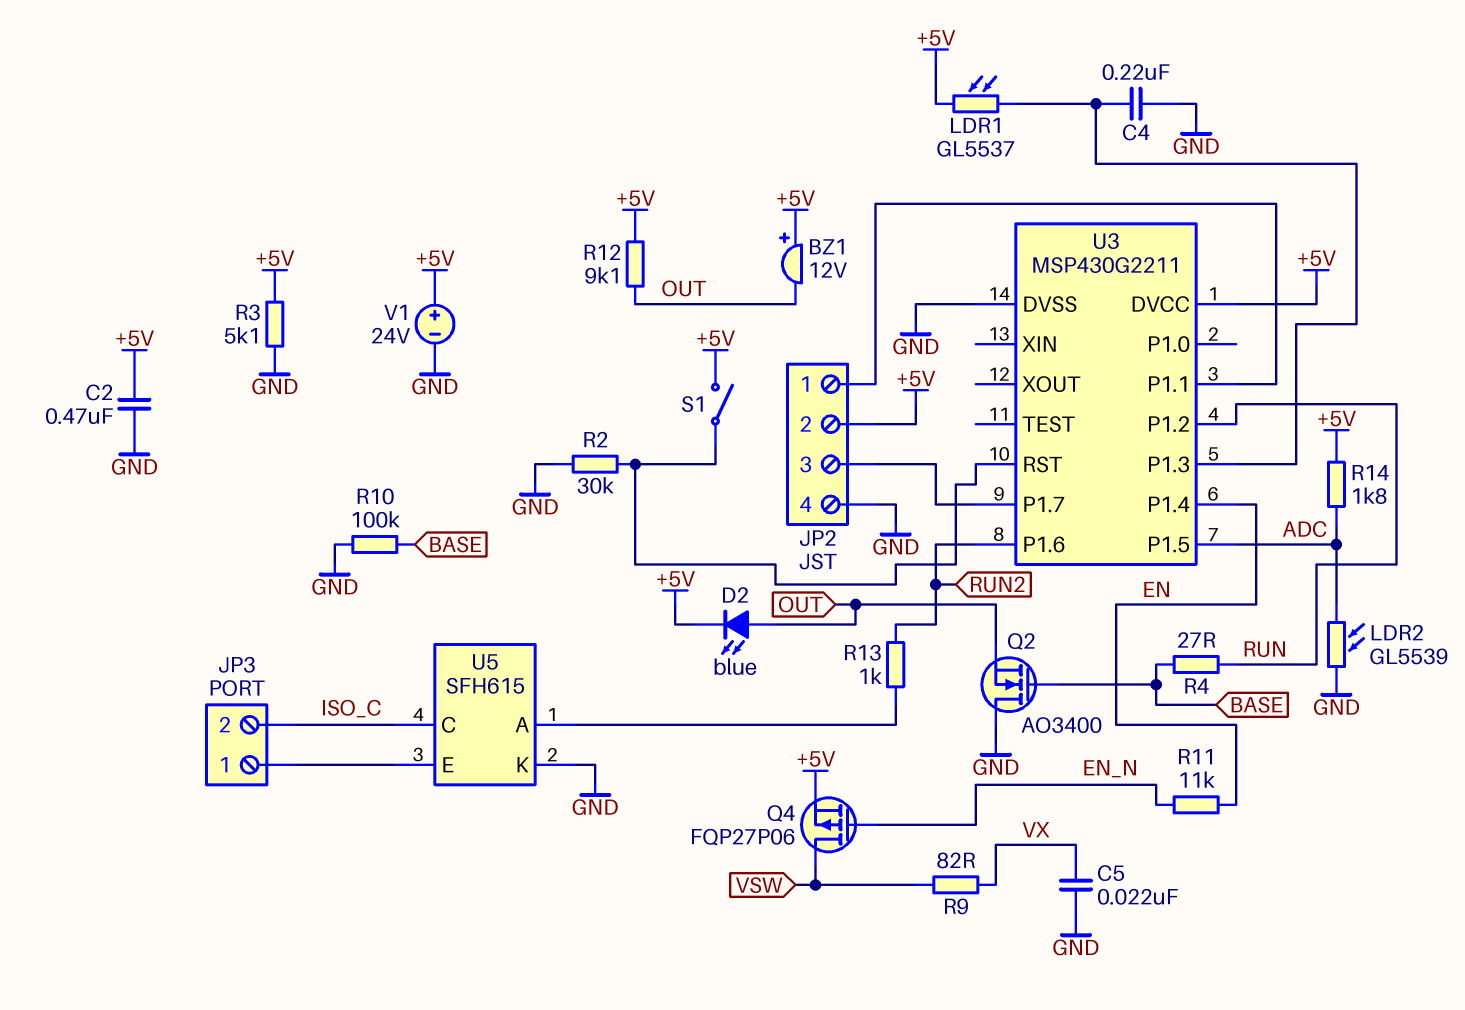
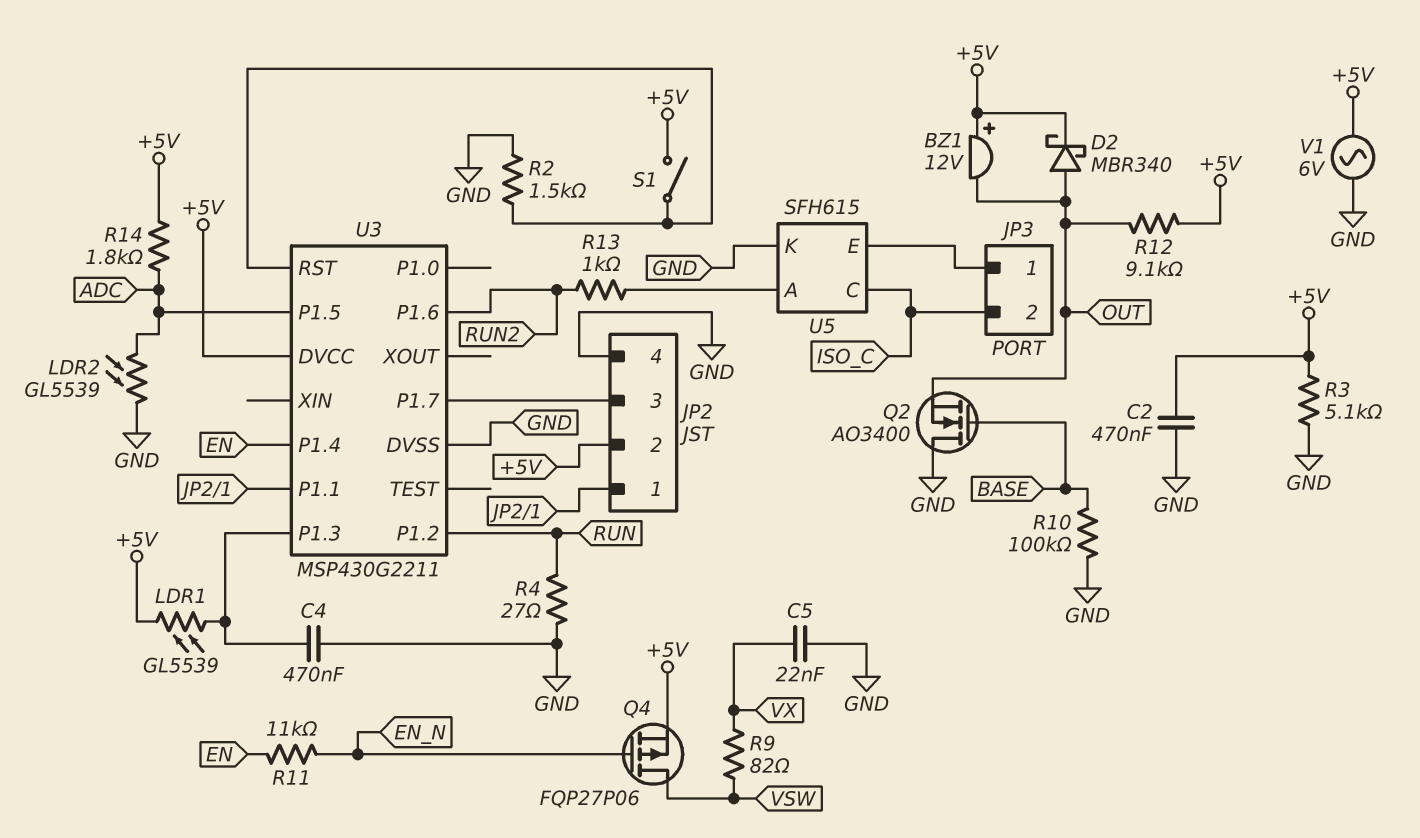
C4: 220nF (GND, U3/P1.3) -> 470nF (GND, U3/P1.3)
D2: LED blue (A OUT, K +5V) -> schottky MBR340 (A OUT, K +5V)
LDR1: GL5537 (+5V, U3/P1.3) -> GL5539 (+5V, U3/P1.3)
R2: 30k (GND, U3/RST) -> 1.5k (GND, U3/RST)
R4: 27 (BASE, RUN) -> 27 (GND, RUN)
V1: 24V (plus +5V, minus GND) -> AC 6V (+5V, GND)

